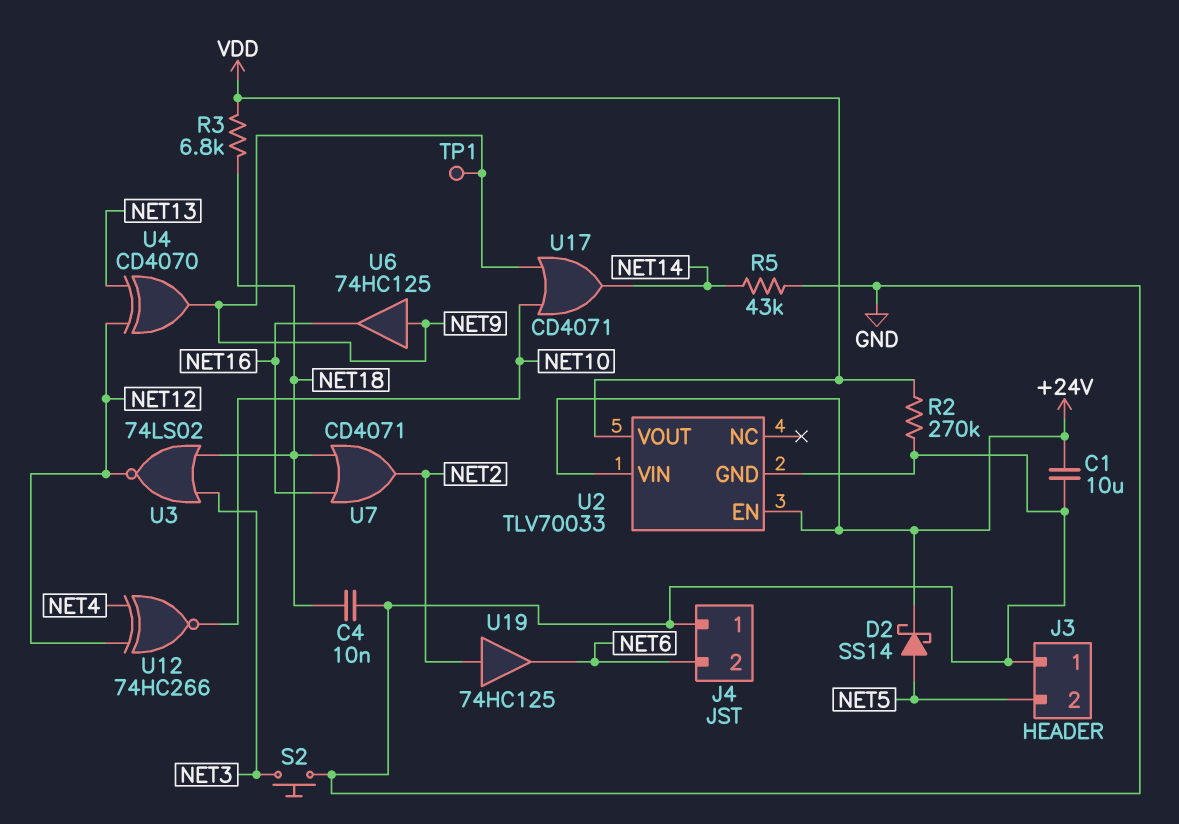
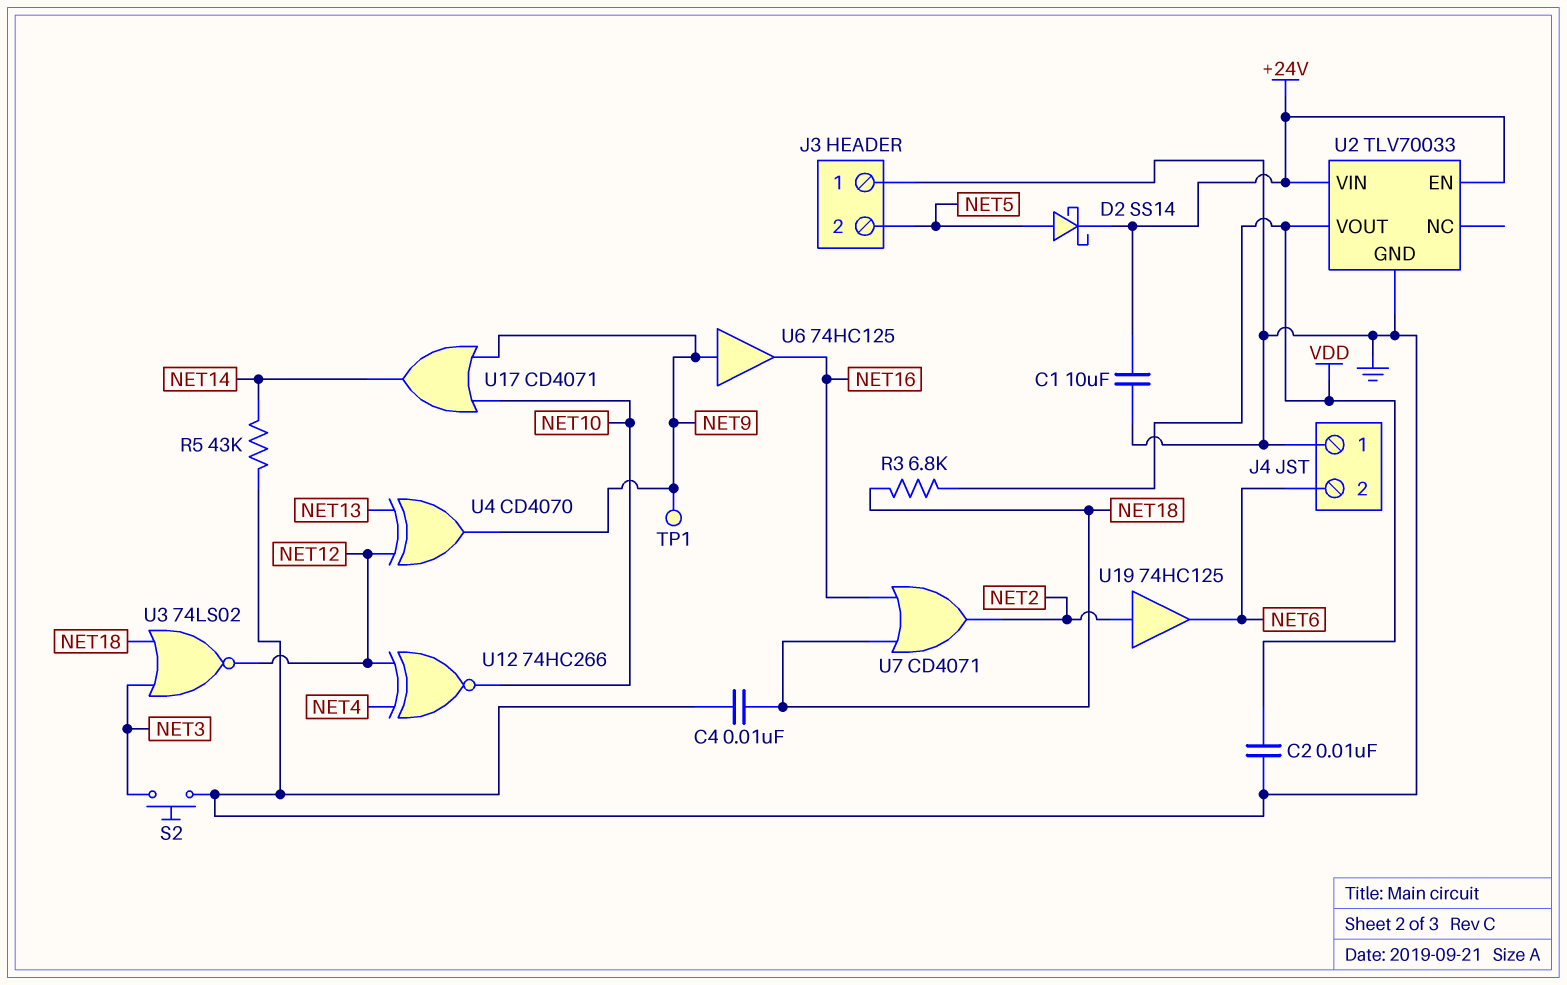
C2: none -> 10nF (GND, VDD)
R2: 270k (GND, VDD) -> none

